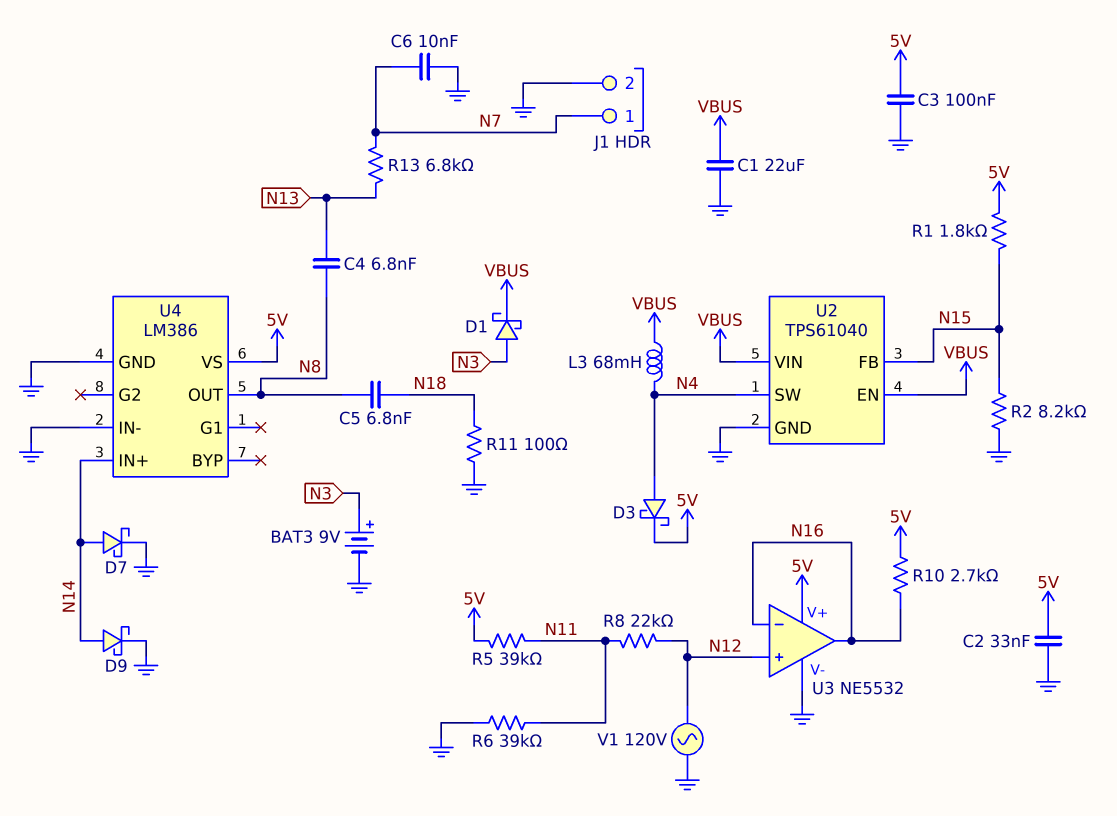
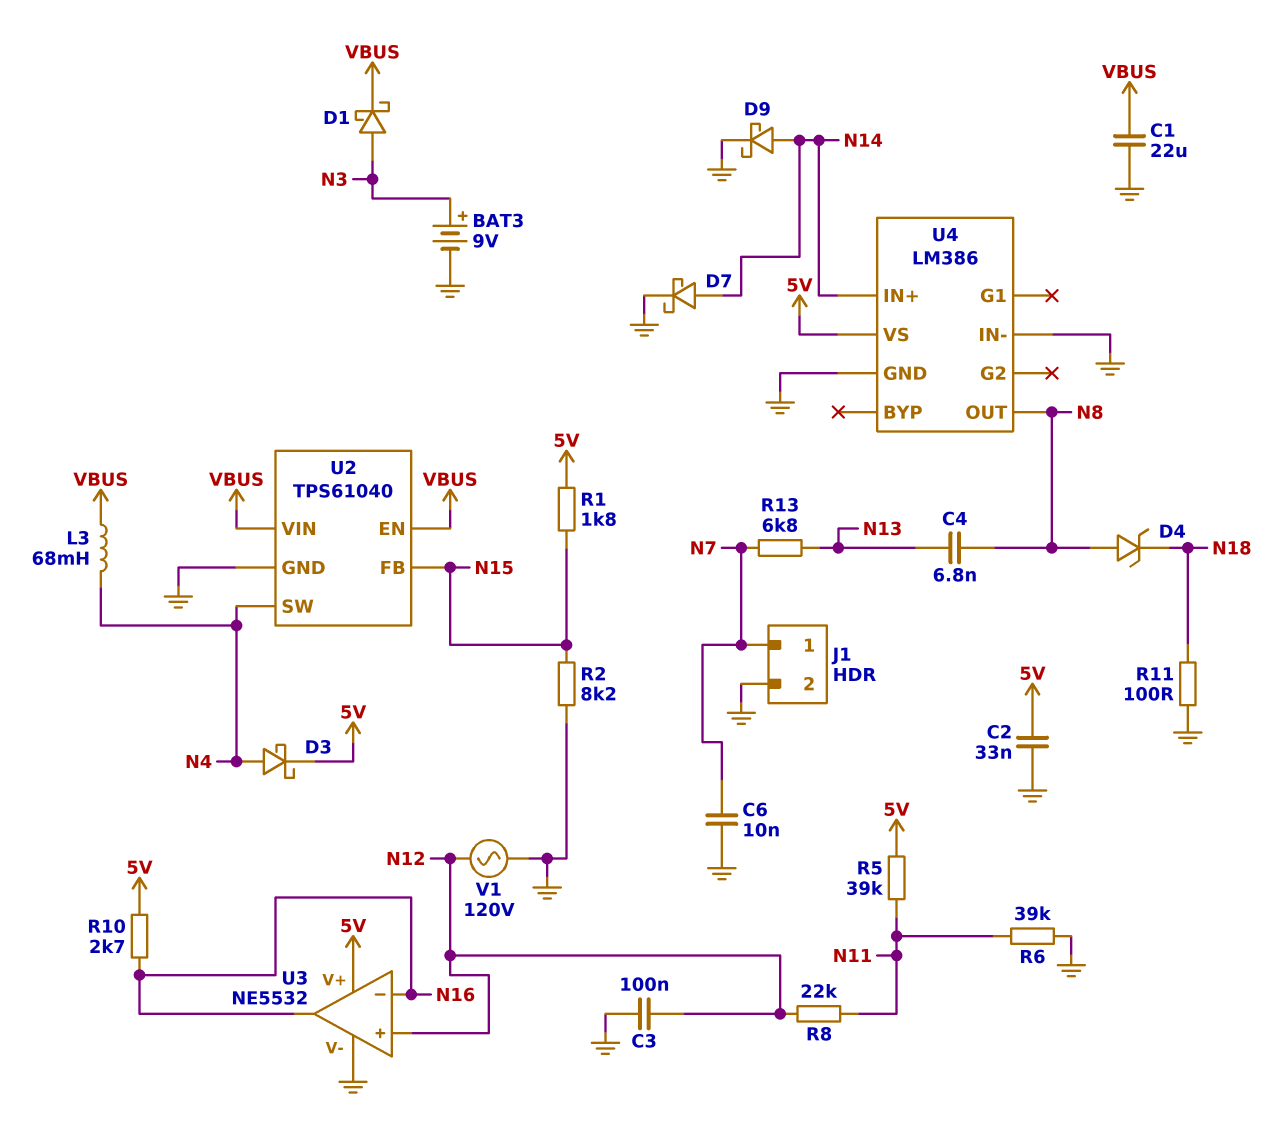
C3: 100nF (5V, GND) -> 100nF (GND, N12)
C5: 6.8nF (N8, N18) -> none
D4: none -> zener (A N8, K N18)

